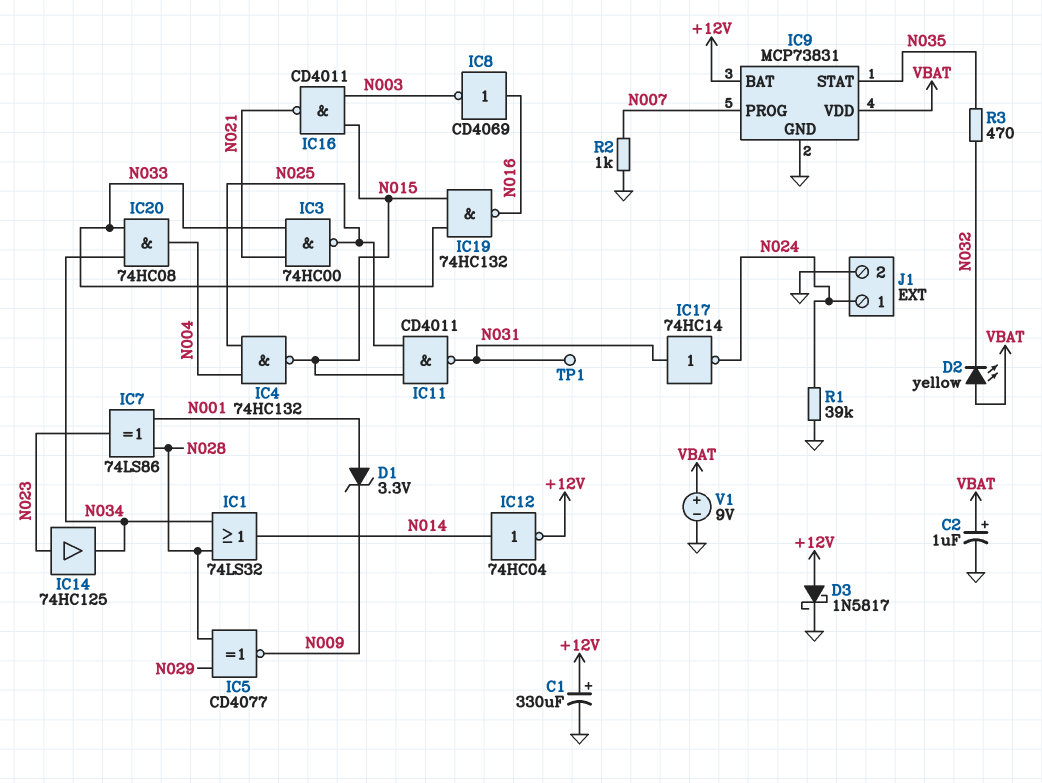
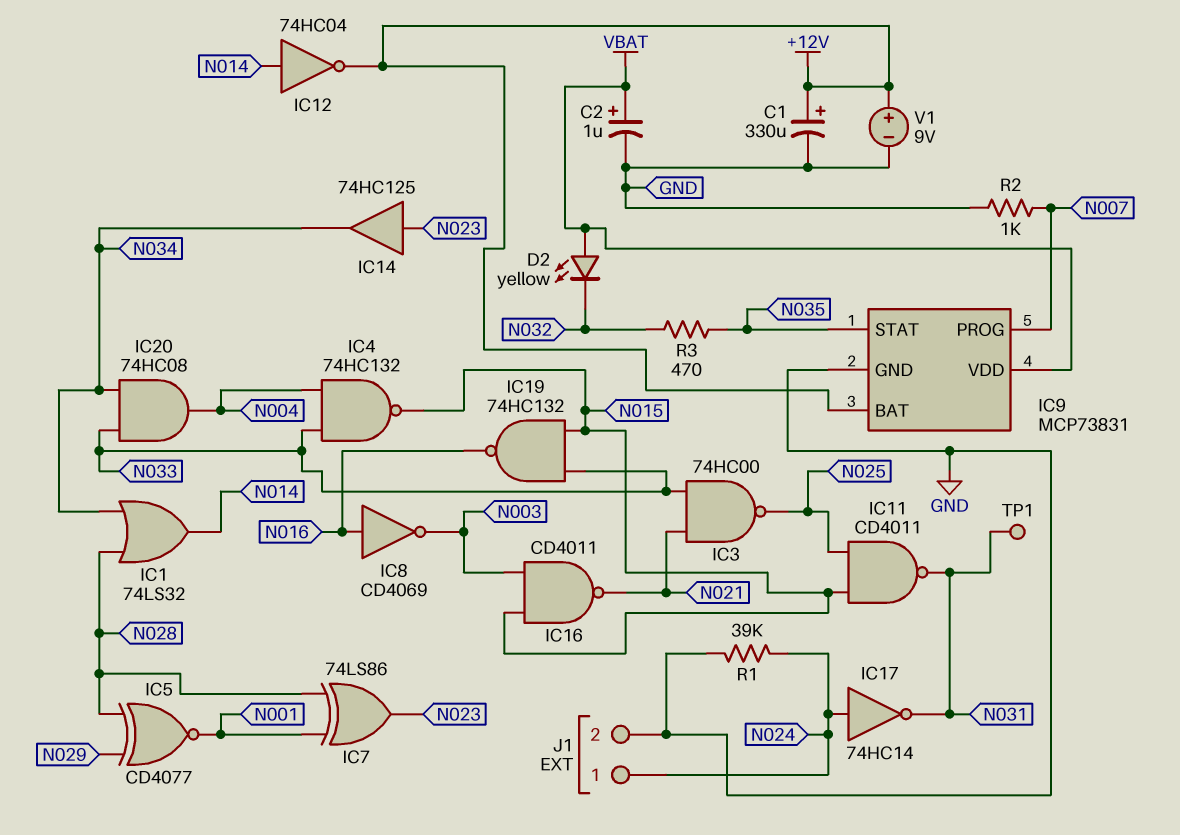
D1: zener 3.3V (A N001, K N009) -> none
D3: schottky 1N5817 (A +12V, K GND) -> none
IC4: NAND 74HC132 (in N004, in N025, out N015) -> NAND 74HC132 (in N004, in N033, out N015)
IC5: XNOR CD4077 (in N028, in N029, out N009) -> XNOR CD4077 (in N028, in N029, out N001)
IC17: NOT 74HC14 (in N031, out N024) -> NOT 74HC14 (in N024, out N031)
V1: 9V (plus VBAT, minus GND) -> 9V (plus +12V, minus GND)

